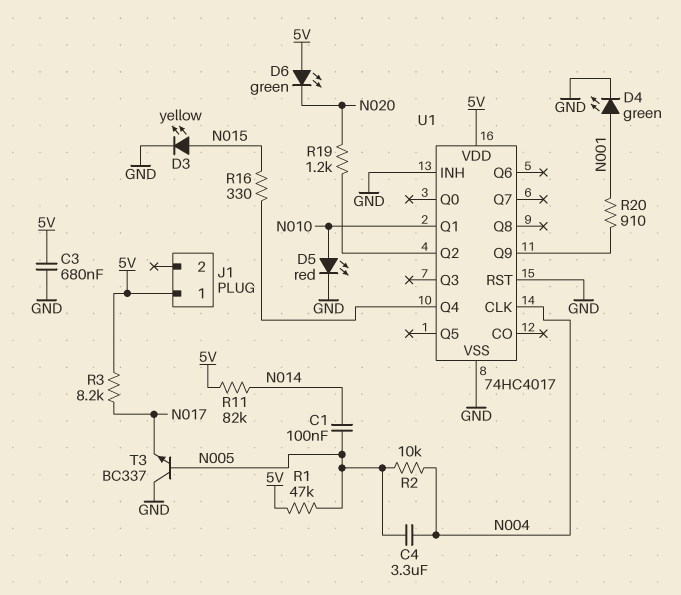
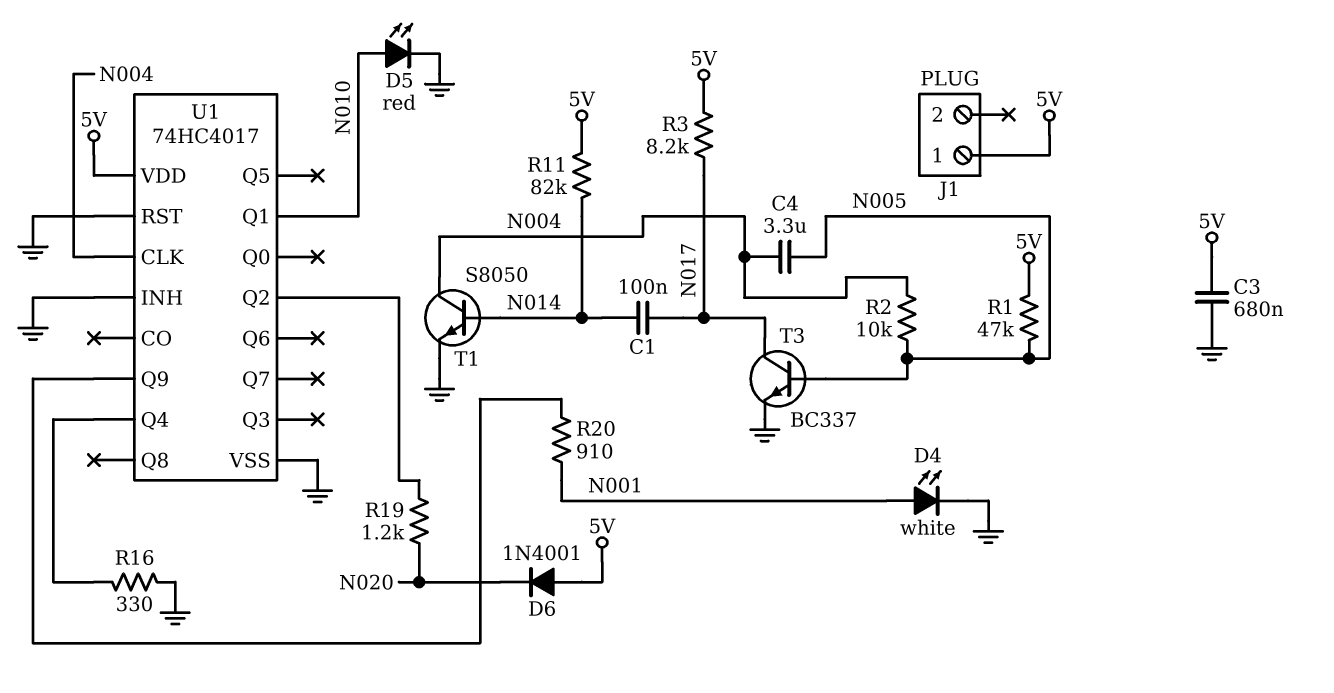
C1: 100nF (N005, N014) -> 100nF (N014, N017)
D3: LED yellow (A N015, K GND) -> none
D4: LED green (A N001, K GND) -> LED white (A N001, K GND)
D6: LED green (A 5V, K N020) -> diode 1N4001 (A 5V, K N020)
R16: 330 (N015, U1/Q4) -> 330 (GND, U1/Q4)
T1: none -> NPN S8050 (B N014, C N004, E GND)
T3: NPN BC337 (B N005, C GND, E N017) -> NPN BC337 (B N005, C N017, E GND)

